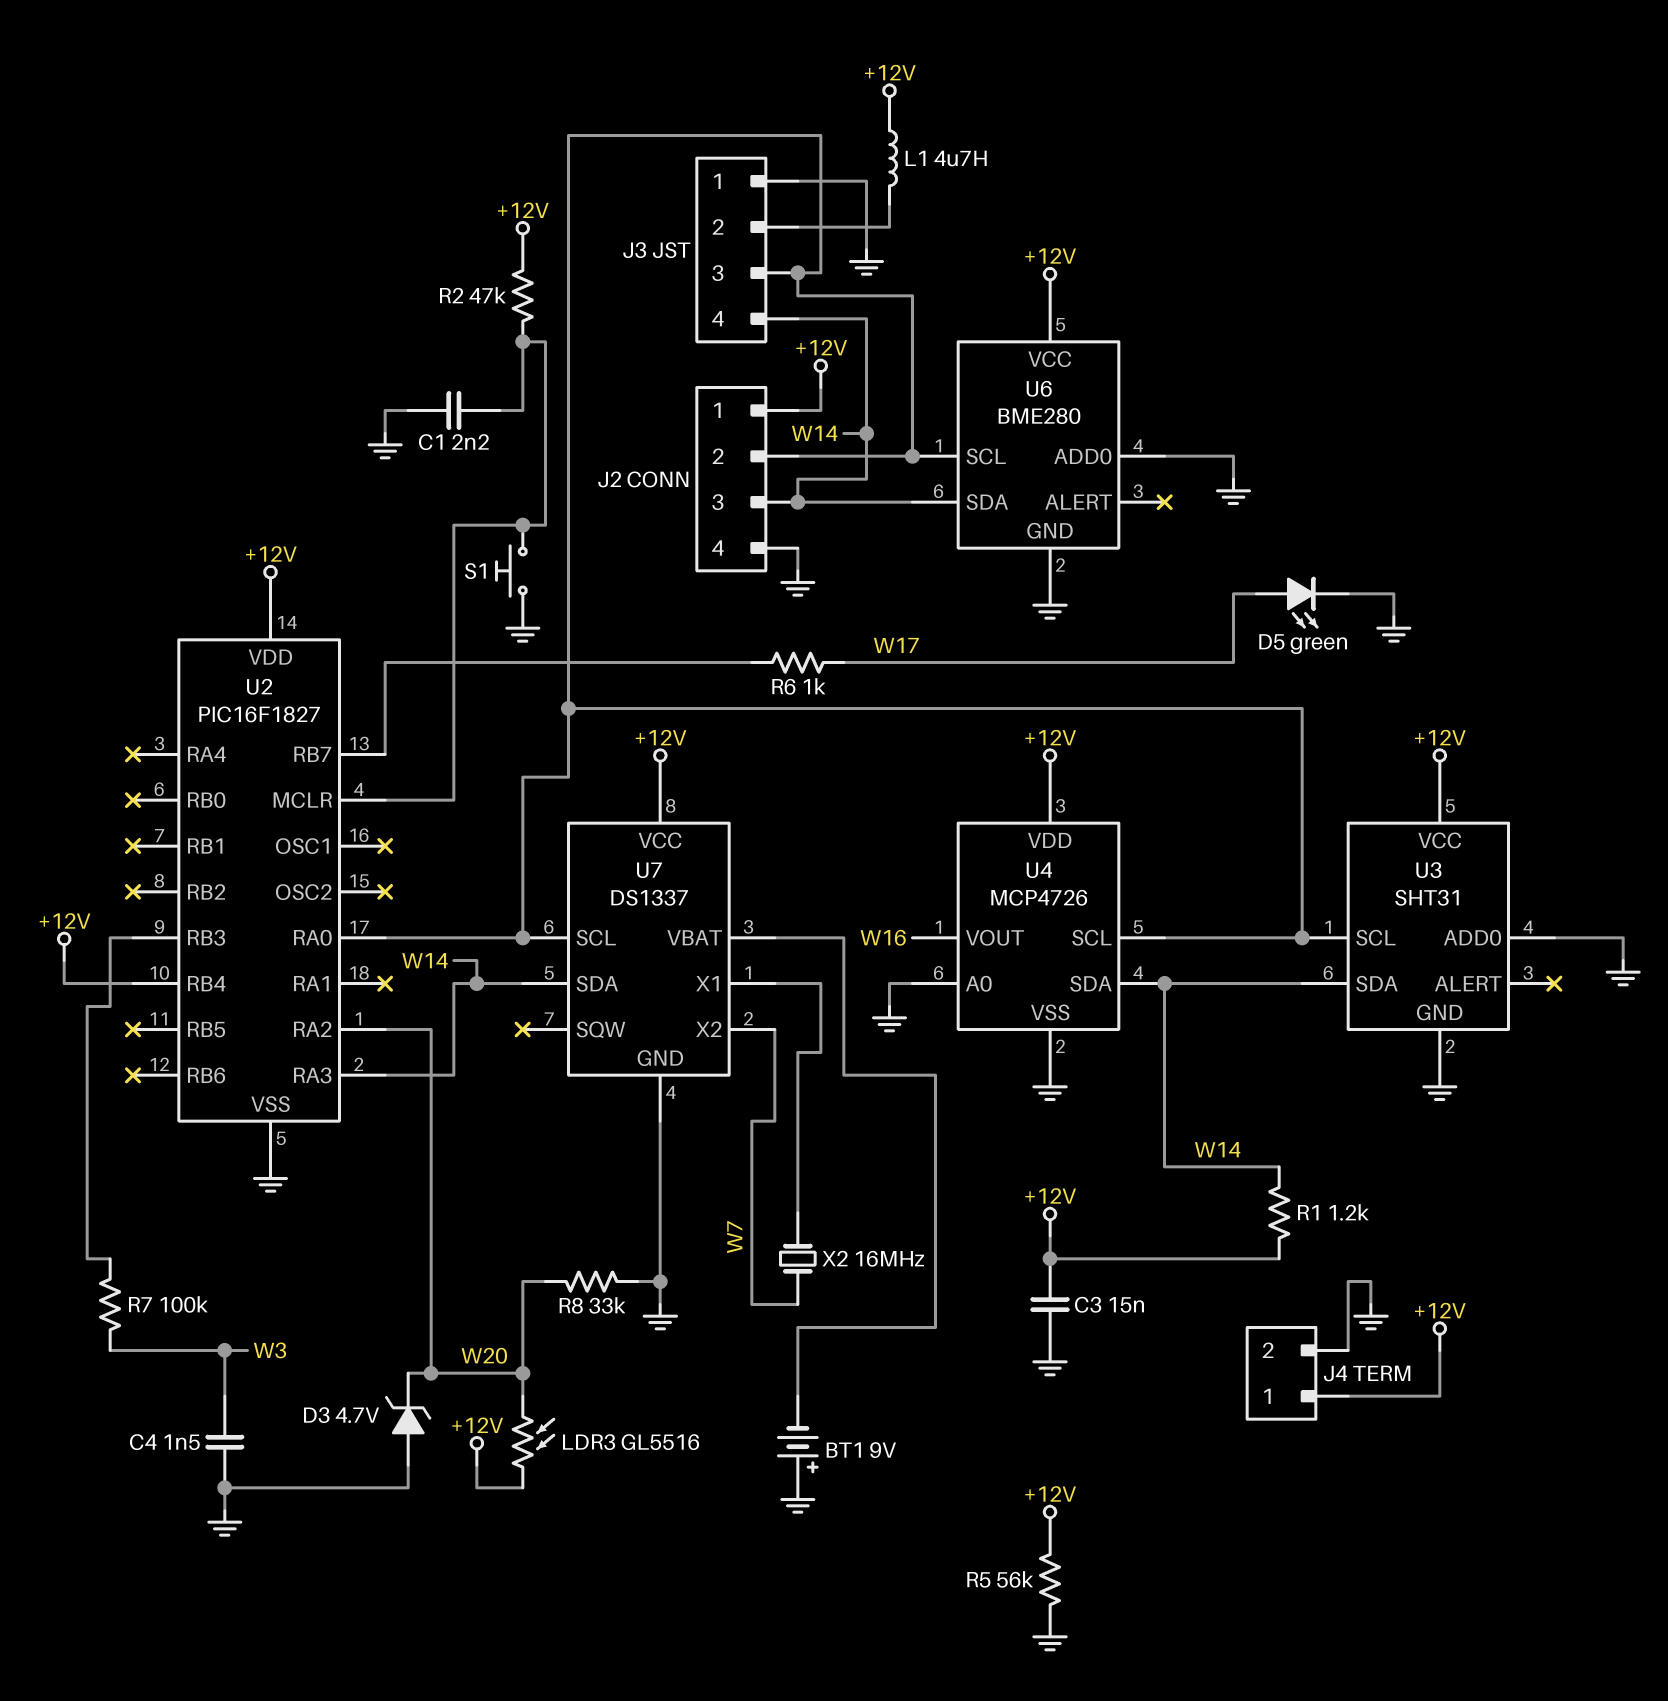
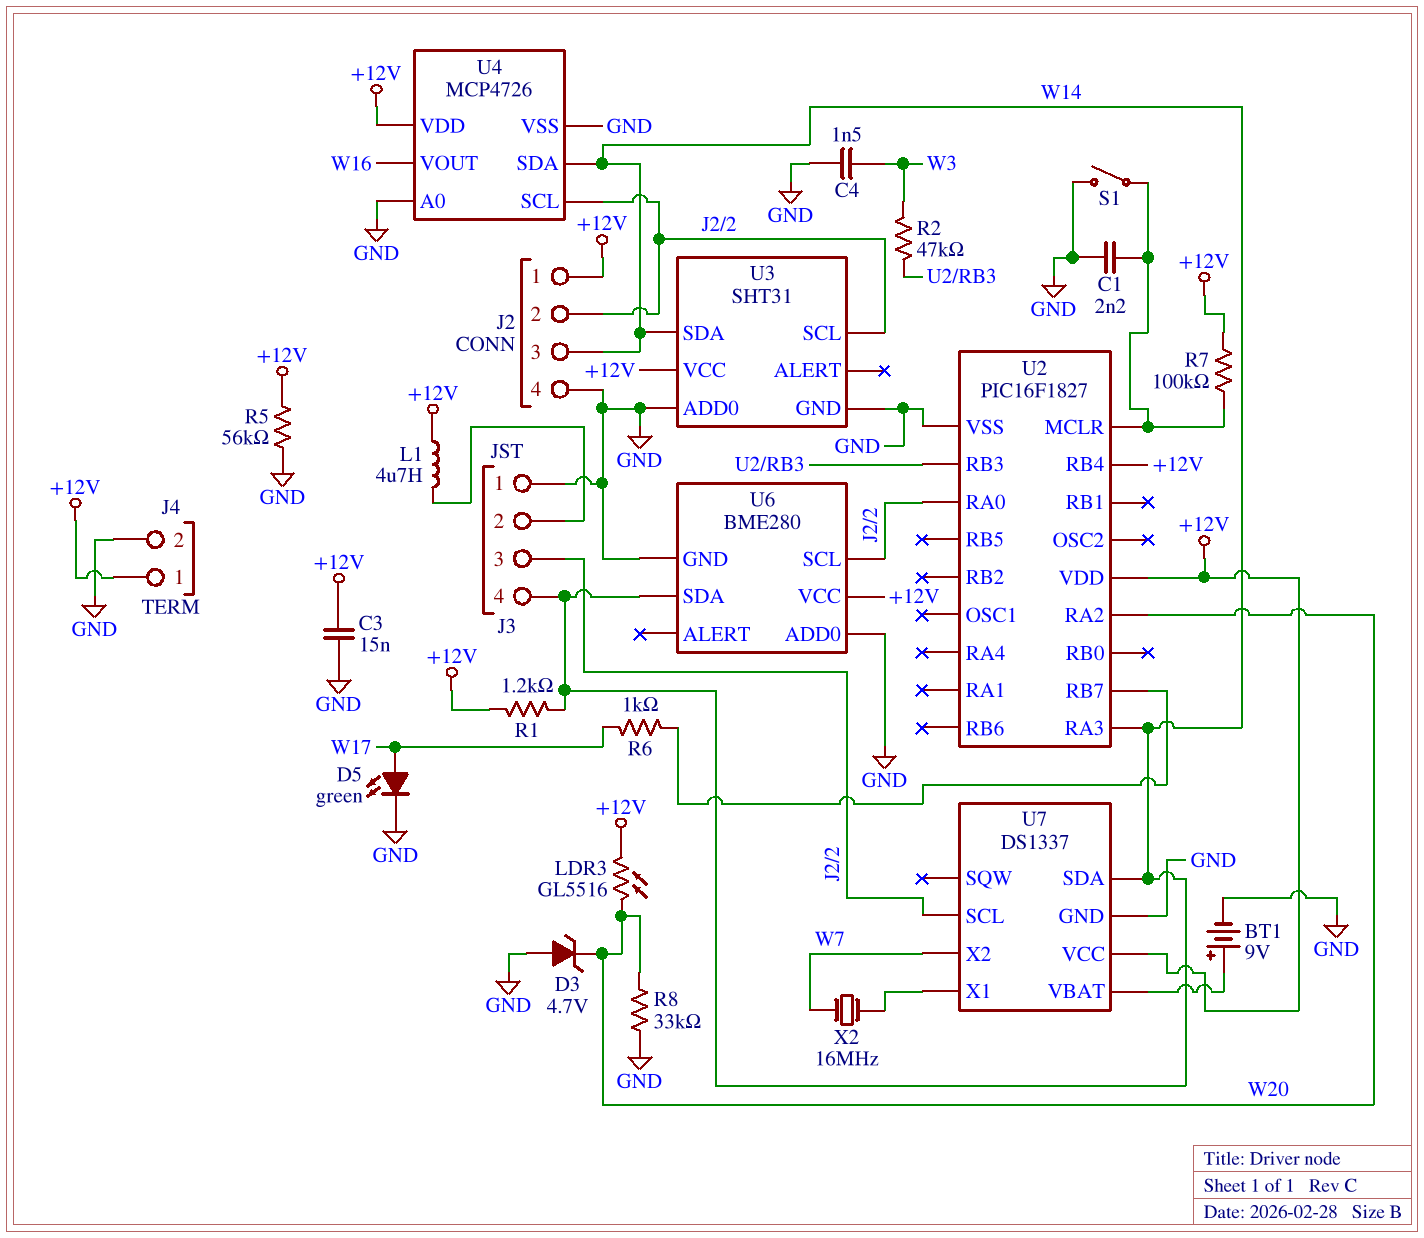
BT1: 9V (plus GND, minus U7/VBAT) -> 9V (plus U7/VBAT, minus GND)
R2: 47k (+12V, U2/MCLR) -> 47k (U2/RB3, W3)
R7: 100k (U2/RB3, W3) -> 100k (+12V, U2/MCLR)
S1: button (GND, U2/MCLR) -> switch (GND, U2/MCLR)

